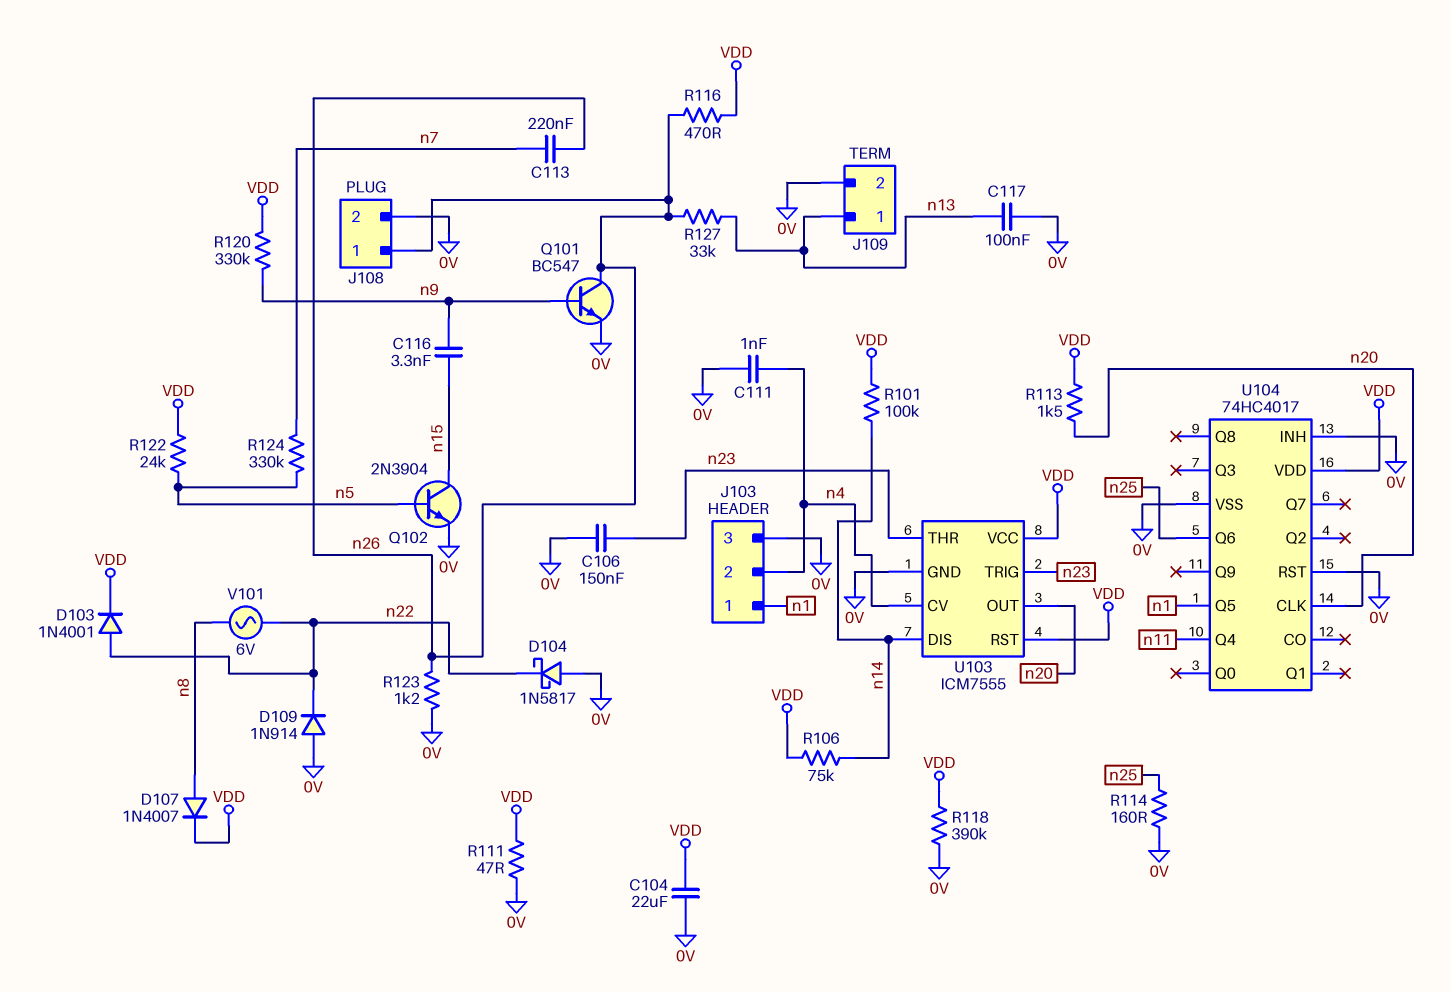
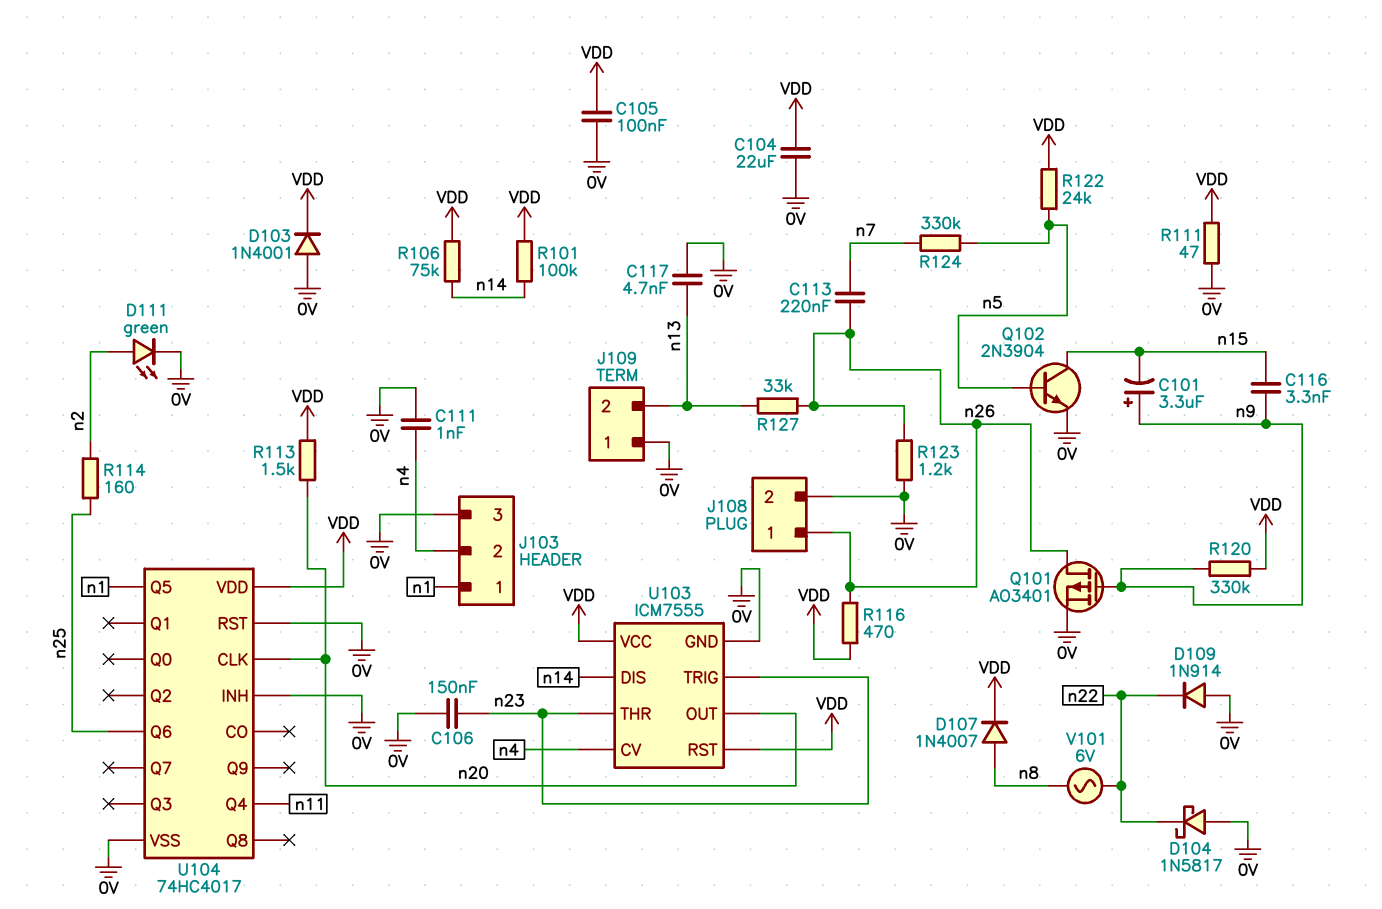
C101: none -> 3.3uF (plus n9, minus n15)
C105: none -> 100nF (0V, VDD)
C117: 100nF (0V, n13) -> 4.7nF (0V, n13)
D103: diode 1N4001 (A n22, K VDD) -> diode 1N4001 (A 0V, K VDD)
D111: none -> LED green (A n2, K 0V)
J109 pin 1: n13 -> 0V
J109 pin 2: 0V -> n13
Q101: NPN BC547 (B n9, C n26, E 0V) -> PMOS AO3401 (G n9, D n26, S 0V)
R114: 160 (0V, n25) -> 160 (n2, n25)
R118: 390k (0V, VDD) -> none

